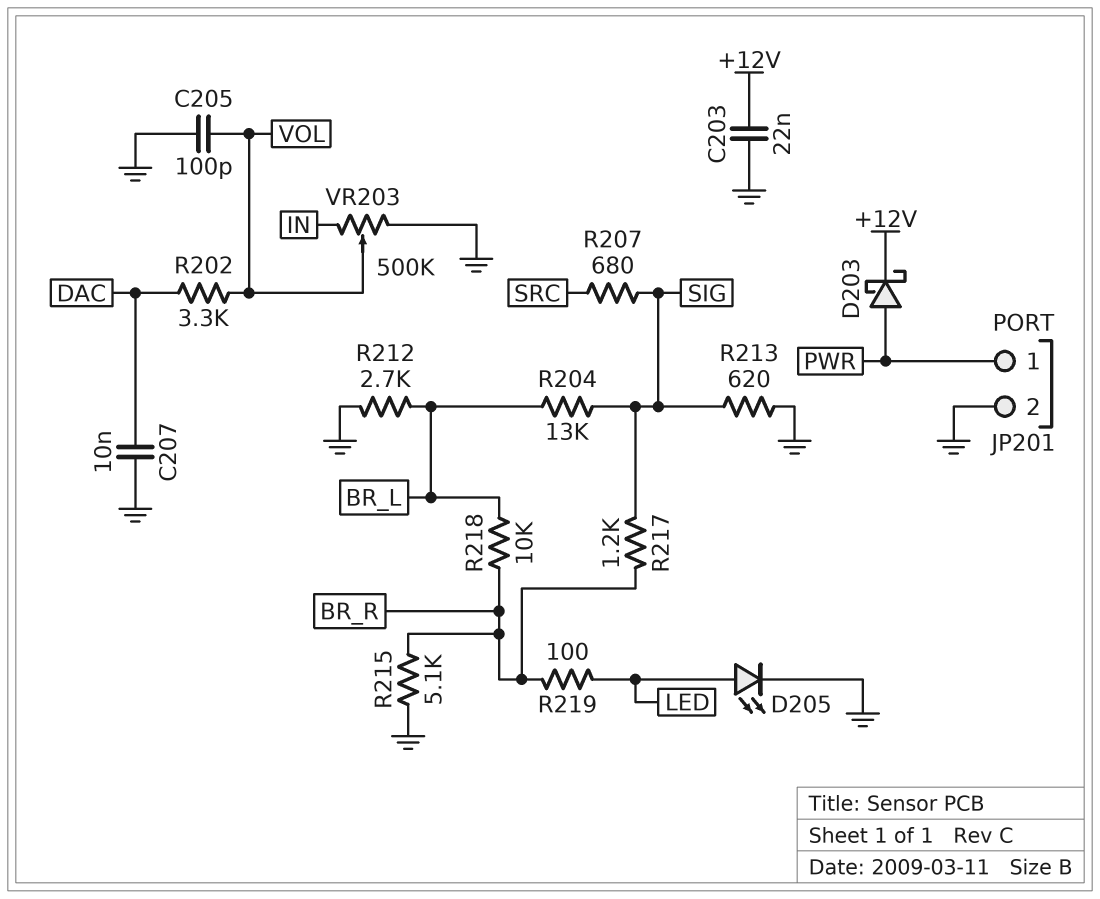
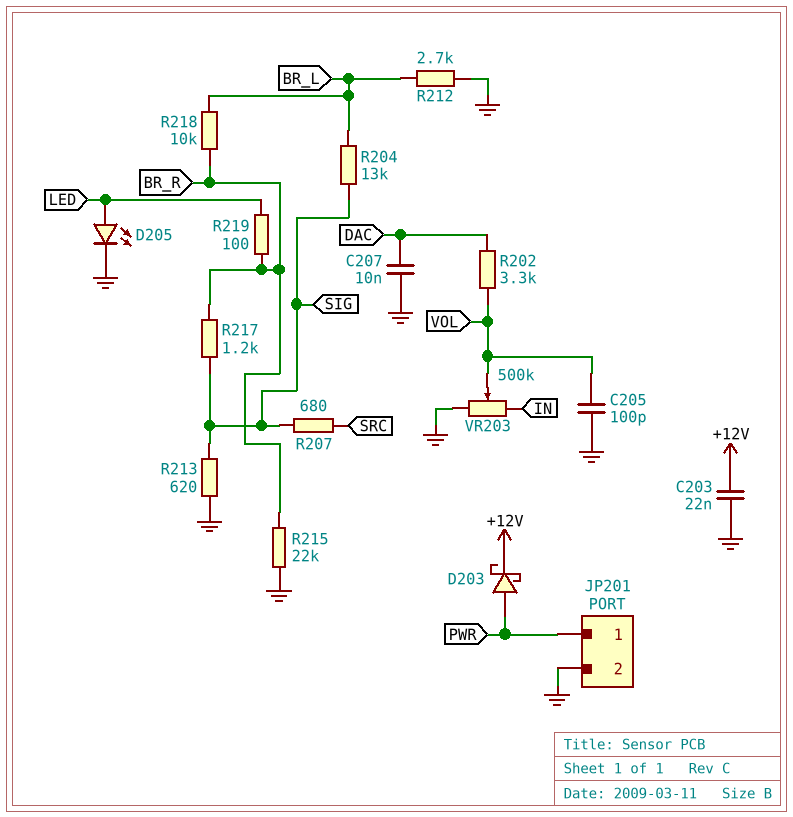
R215: 5.1k (BR_R, GND) -> 22k (BR_R, GND)

